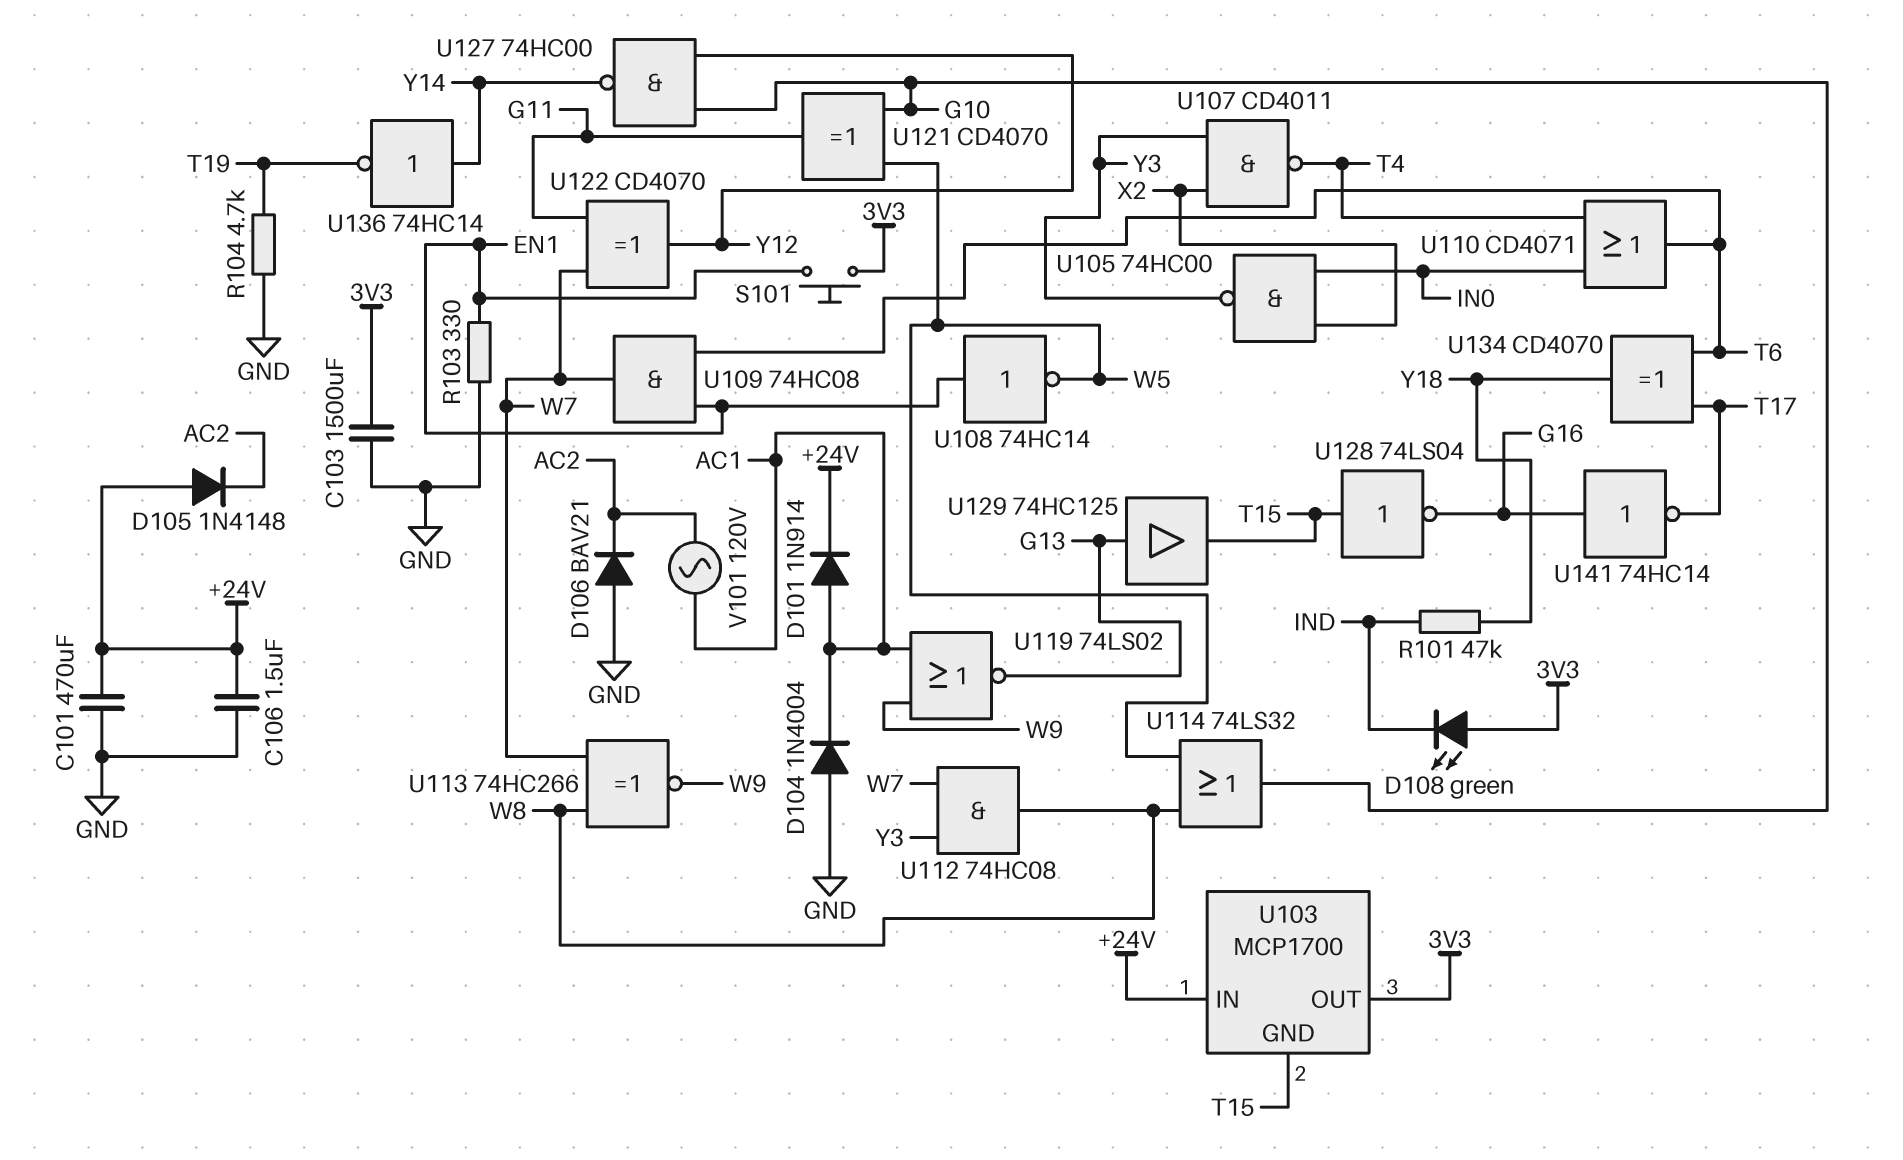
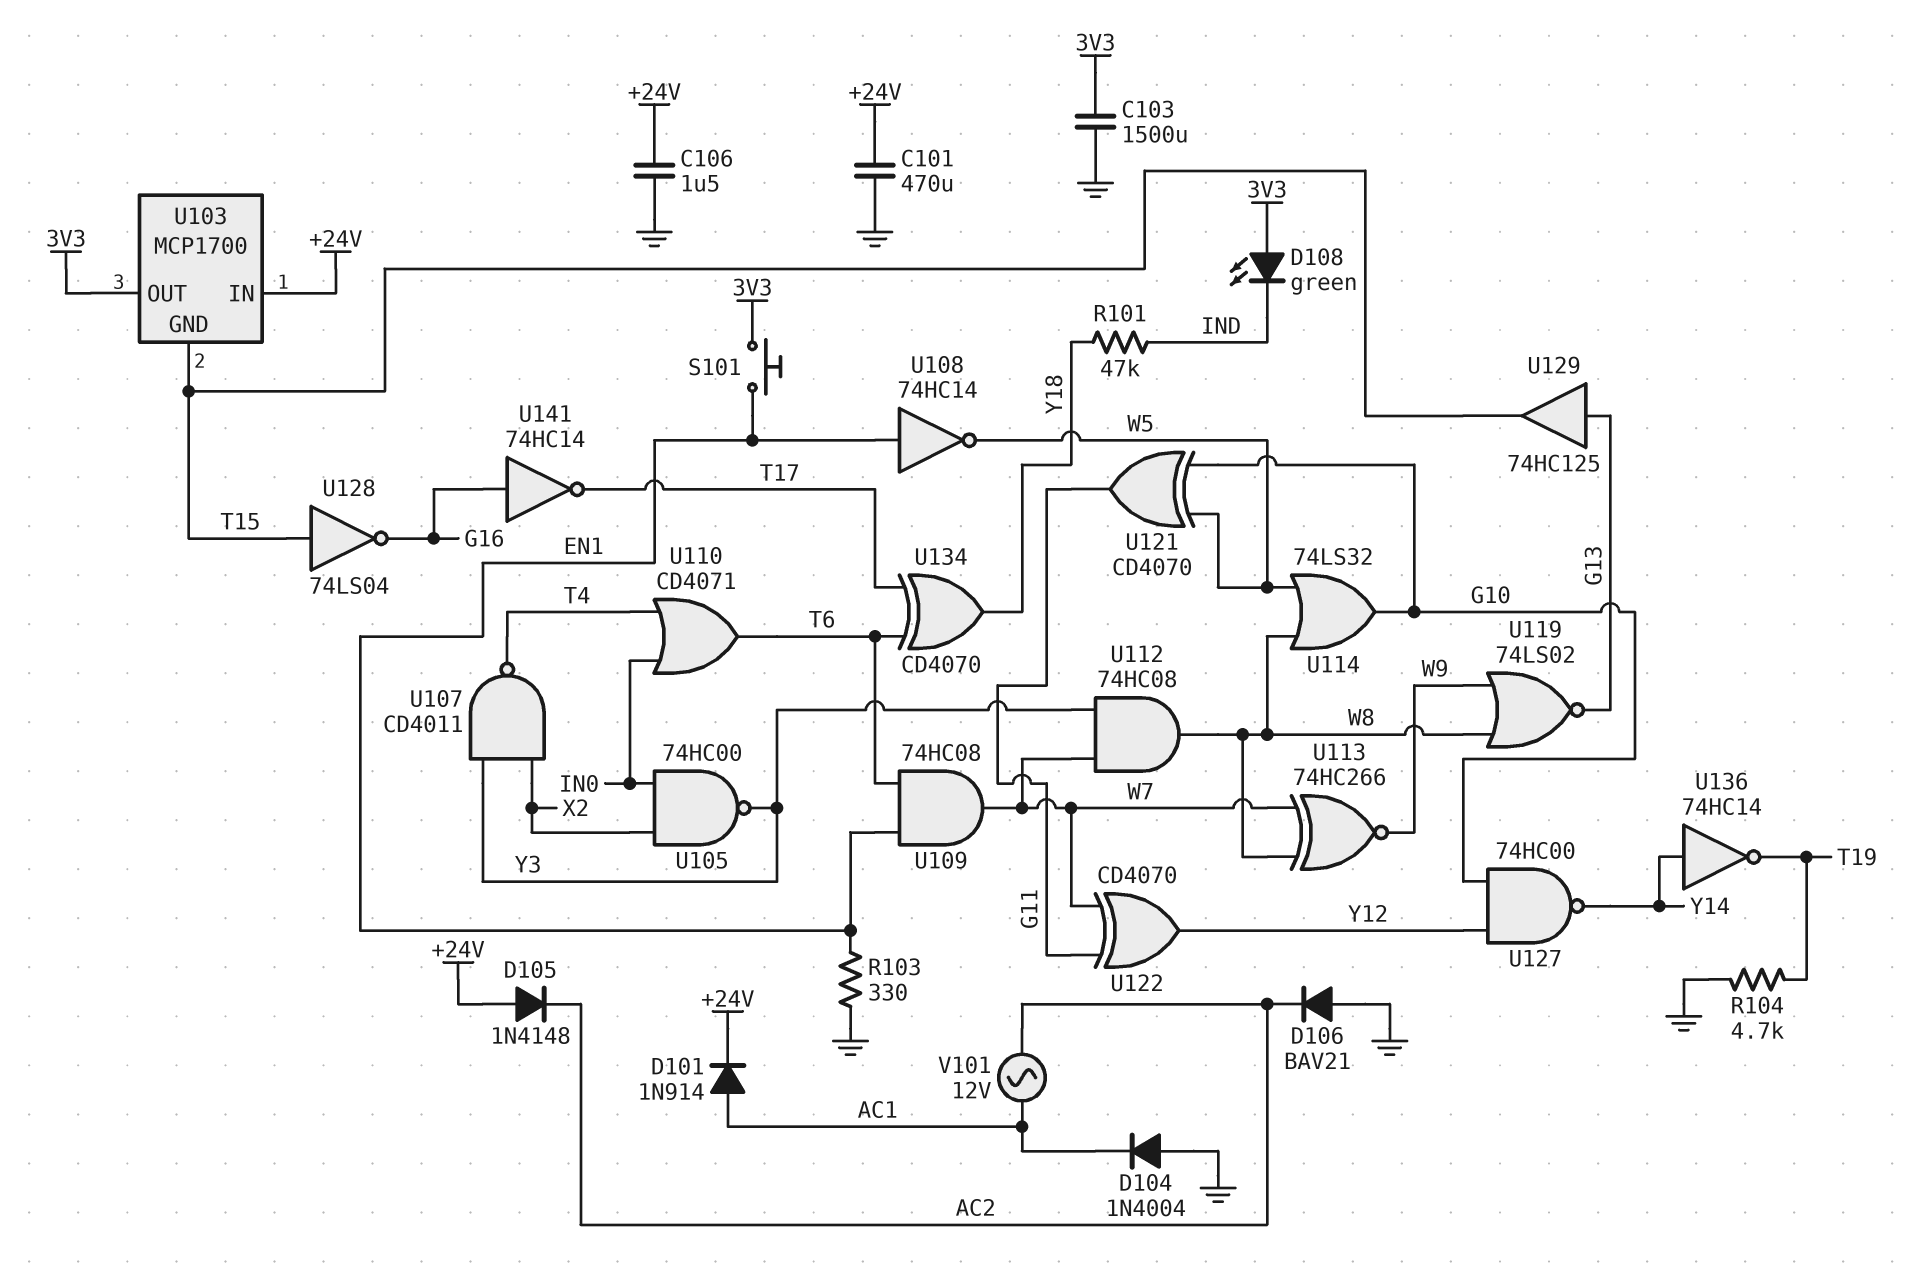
U119: NOR 74LS02 (in AC1, in W9, out G13) -> NOR 74LS02 (in W8, in W9, out G13)
V101: AC 120V (AC1, AC2) -> AC 12V (AC1, AC2)

